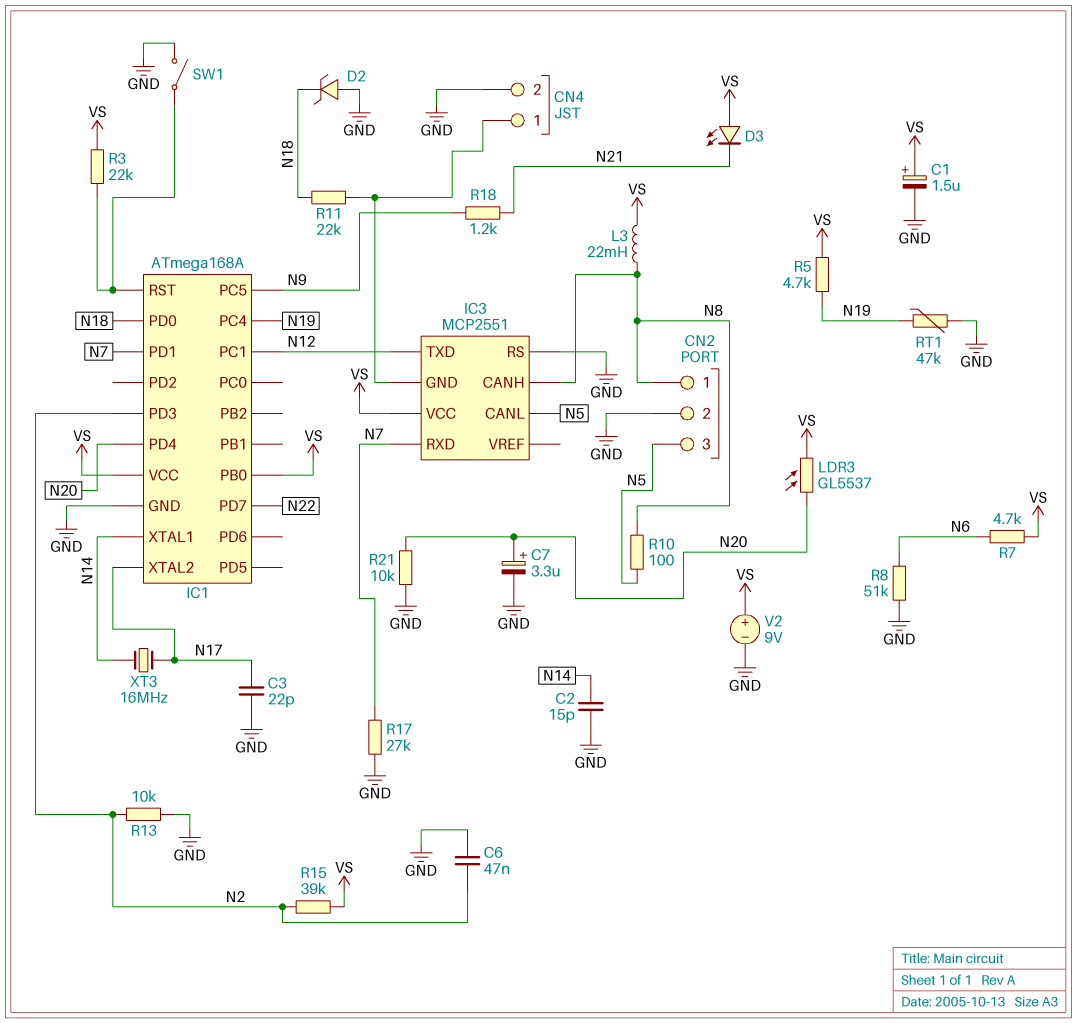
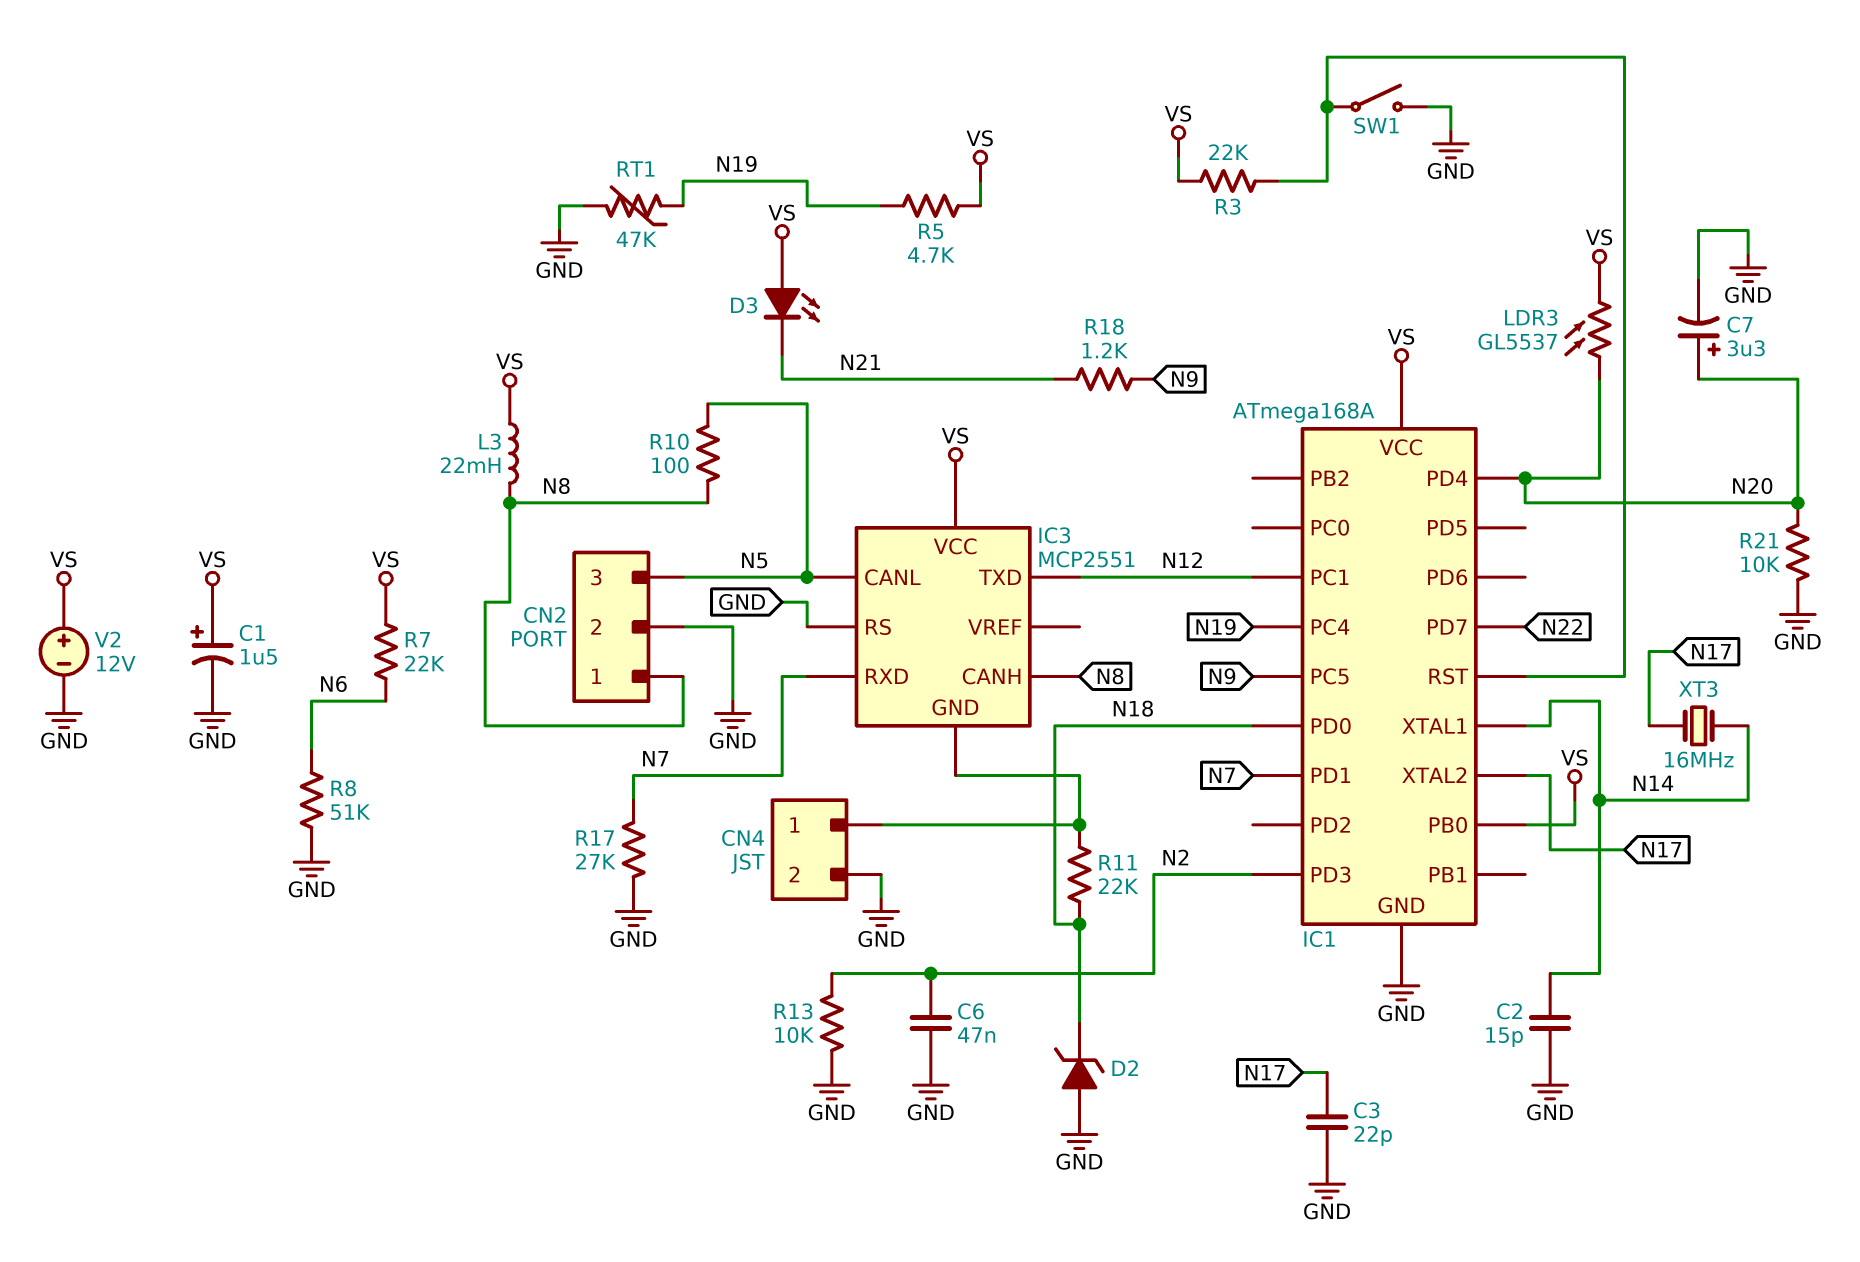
R7: 4.7k (N6, VS) -> 22k (N6, VS)
R15: 39k (N2, VS) -> none
V2: 9V (plus VS, minus GND) -> 12V (plus VS, minus GND)

